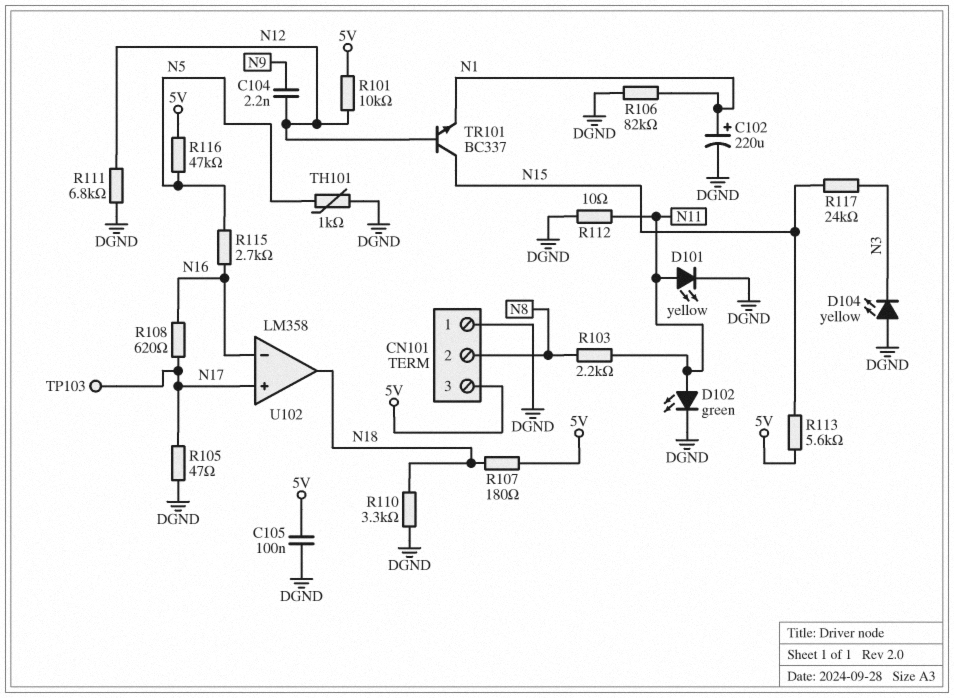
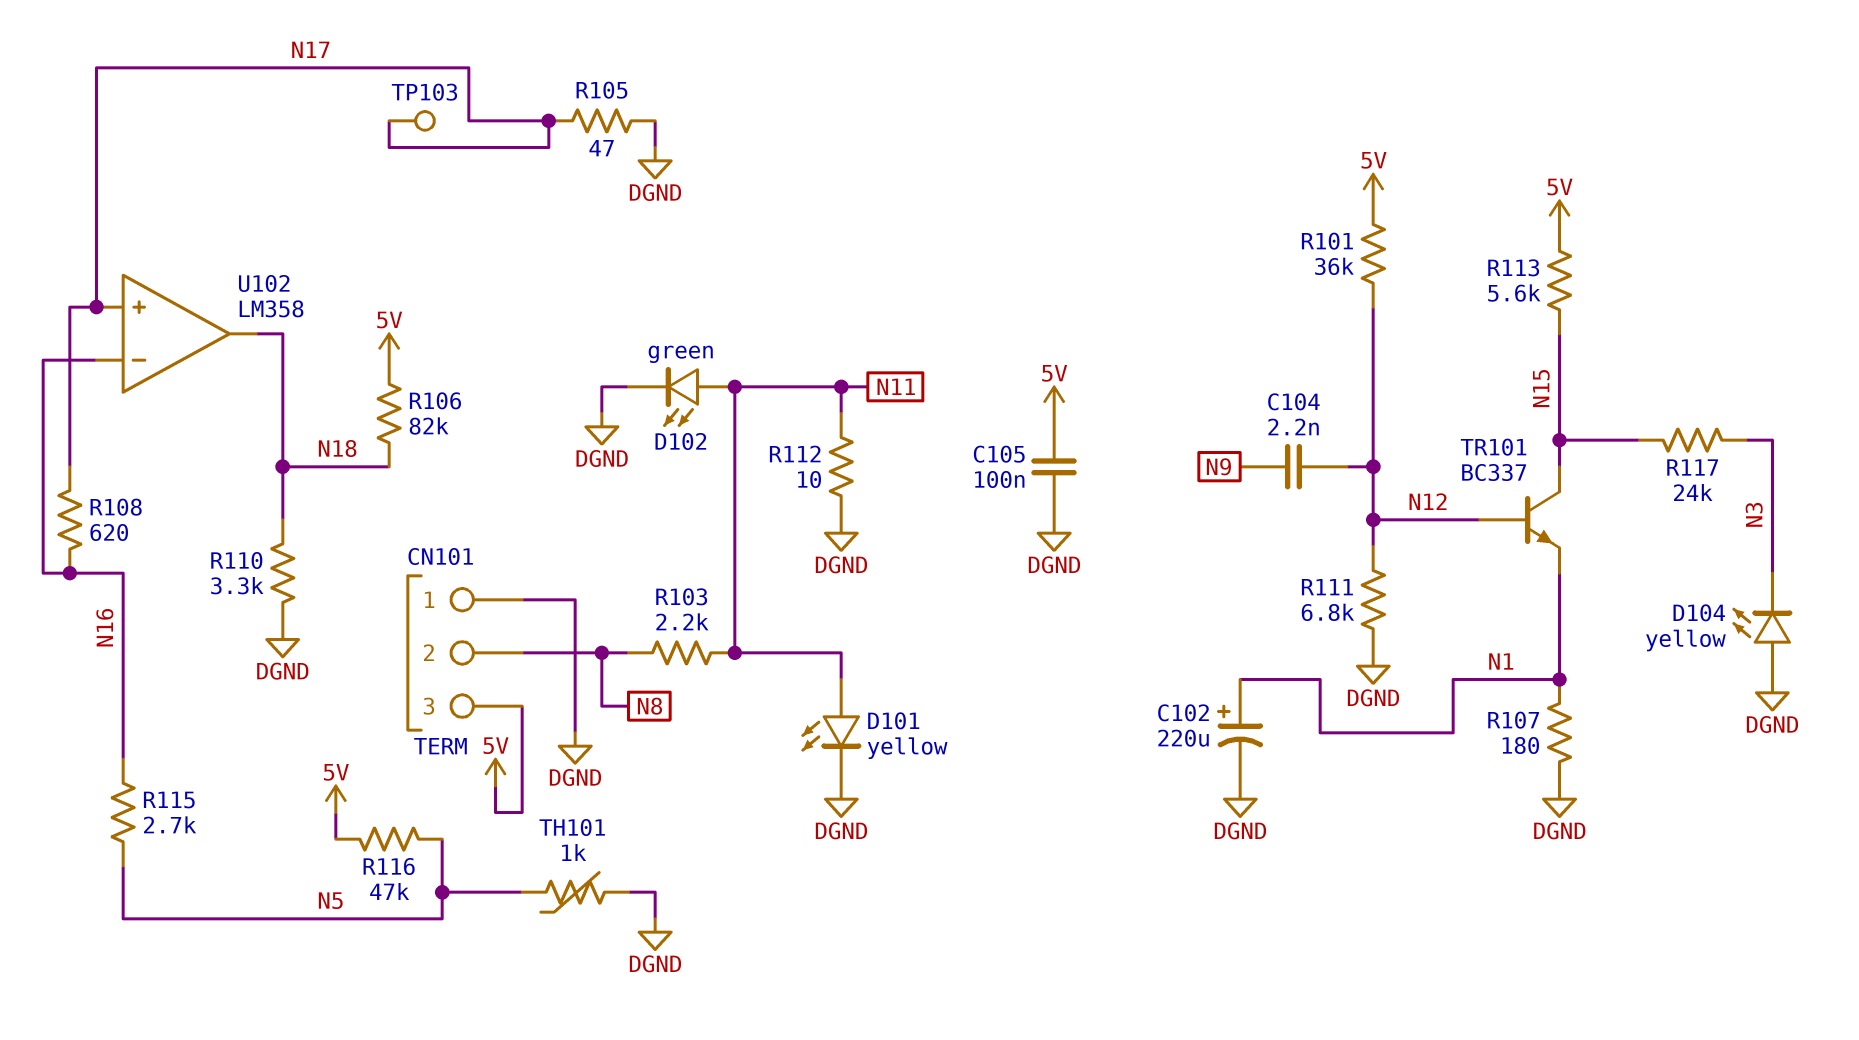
R101: 10k (5V, N12) -> 36k (5V, N12)
R106: 82k (DGND, N1) -> 82k (5V, N18)
R107: 180 (5V, N18) -> 180 (DGND, N1)

